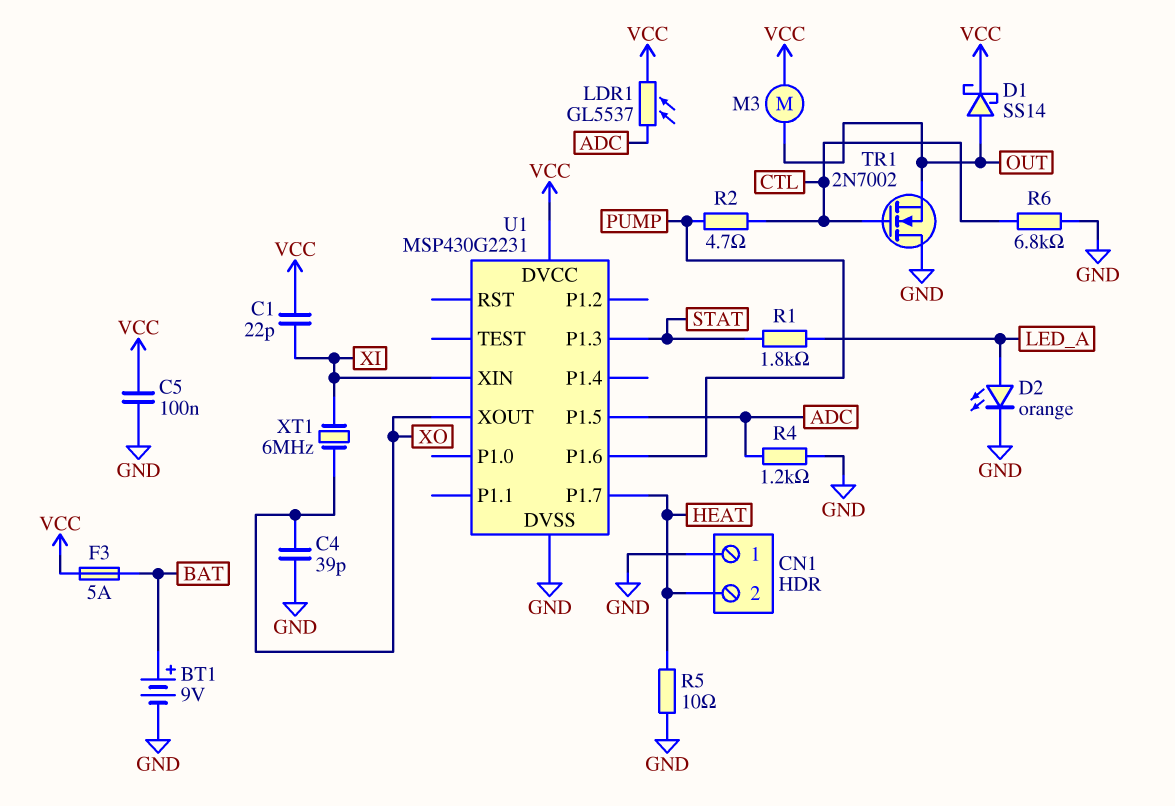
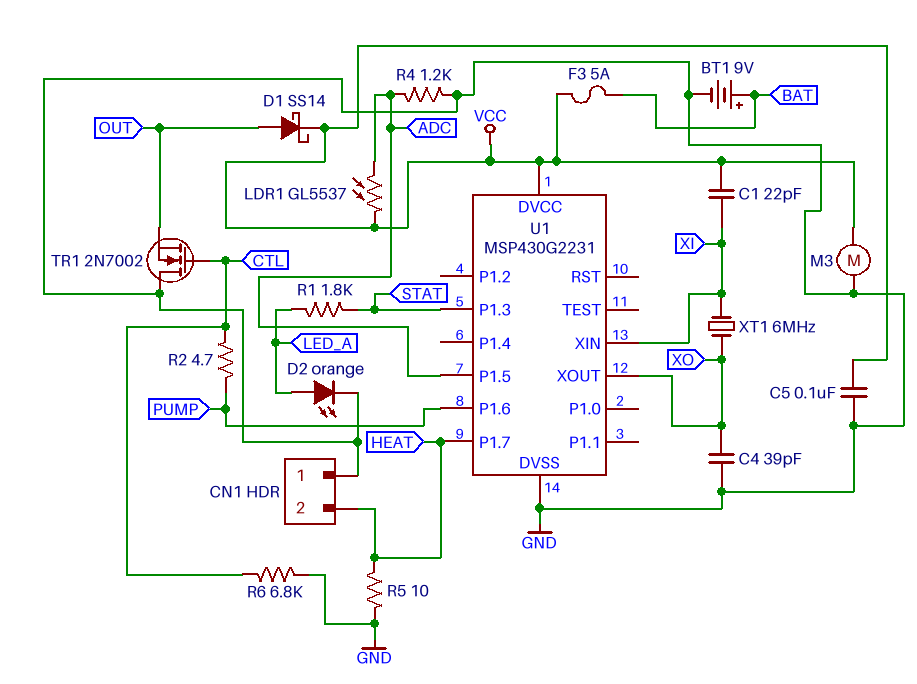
M3: motor (OUT, VCC) -> motor (GND, VCC)

